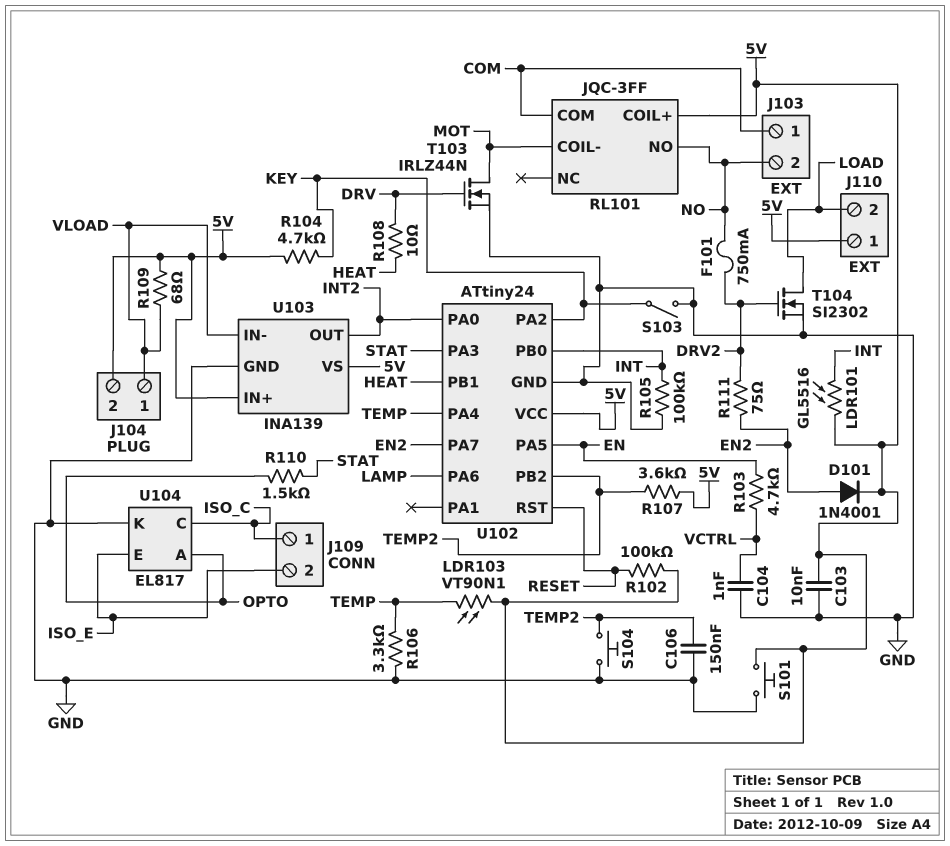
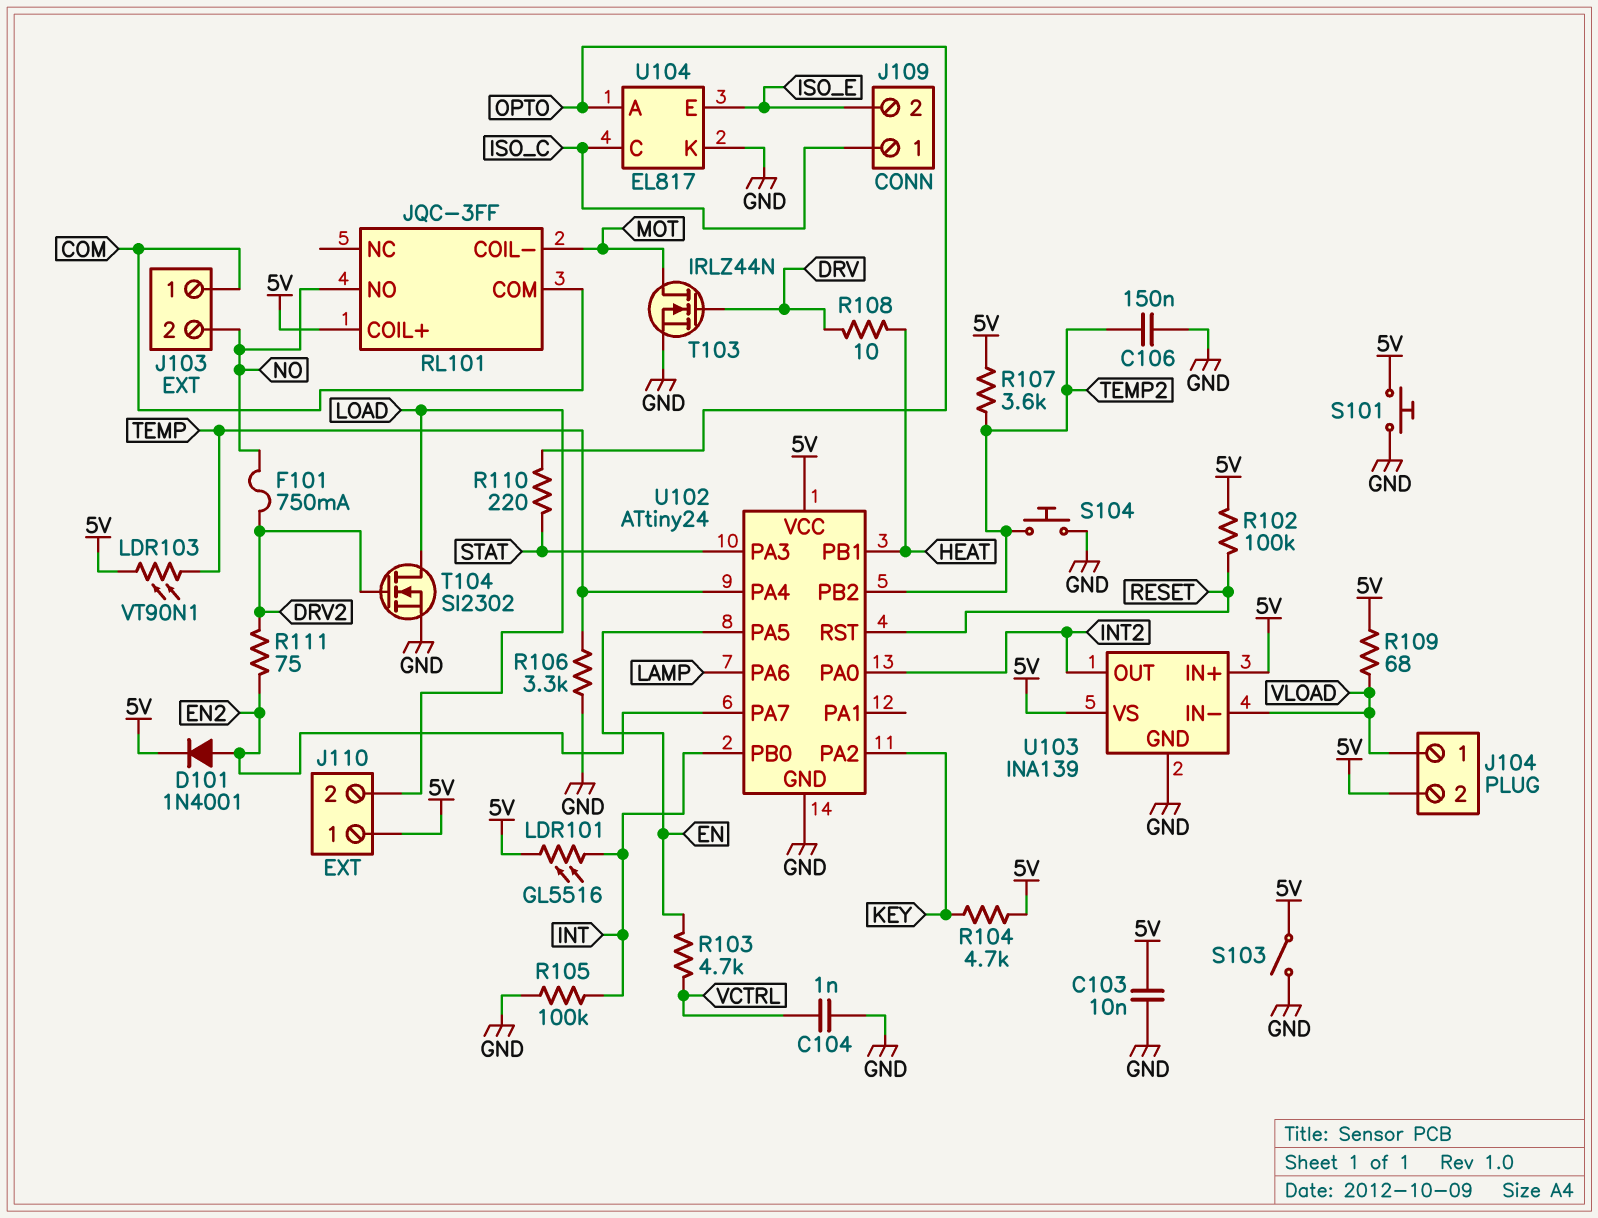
R110: 1.5k (OPTO, STAT) -> 220 (OPTO, STAT)
S103: switch (GND, KEY) -> switch (5V, GND)

